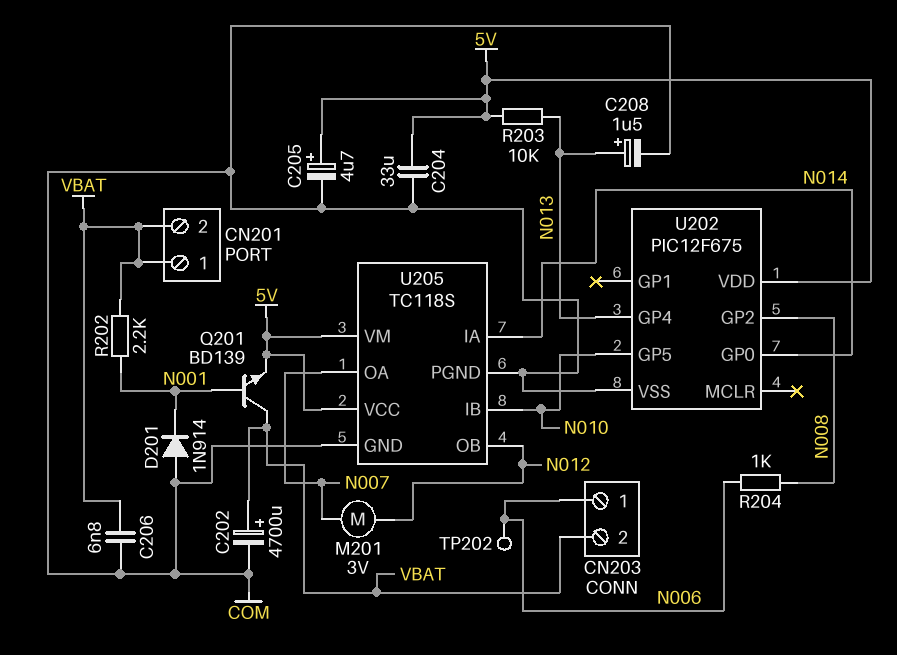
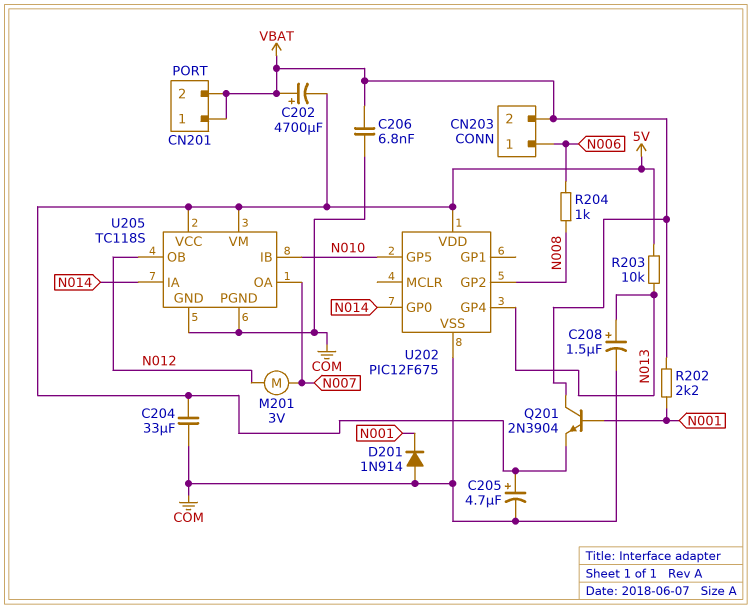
C202: 4700uF (plus VBAT, minus COM) -> 4700uF (plus VBAT, minus 5V)
Q201: NPN BD139 (B N001, C VBAT, E 5V) -> NPN 2N3904 (B N001, C VBAT, E 5V)
TP202: test point (N006) -> none

